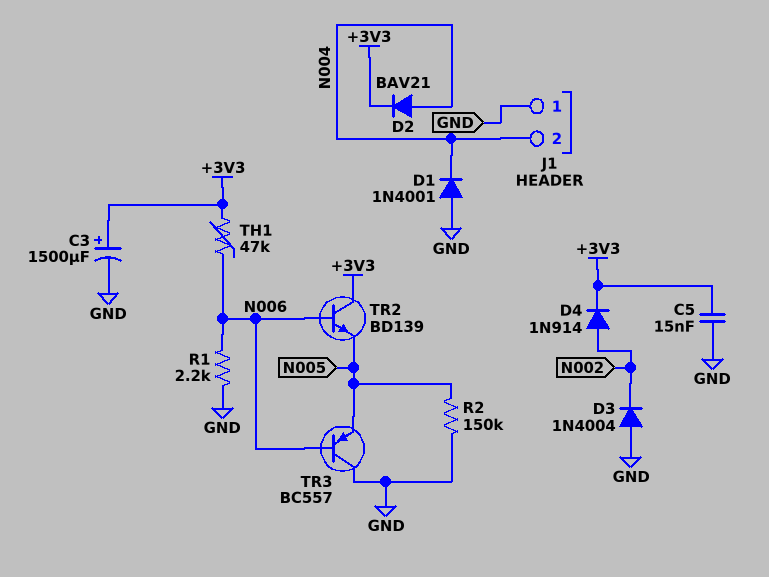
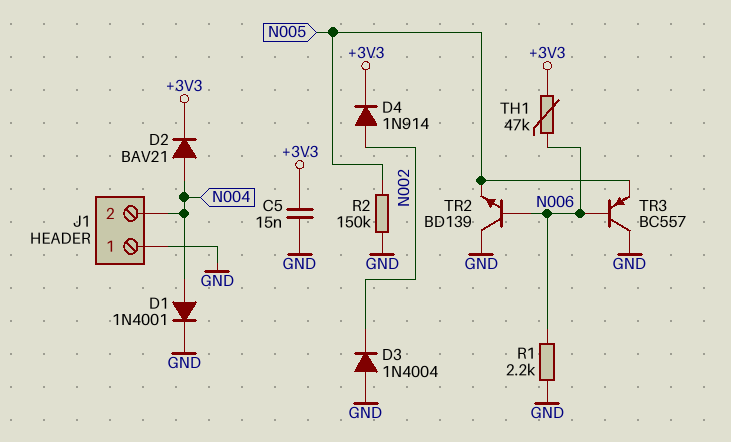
C3: 1500uF (plus +3V3, minus GND) -> none
D1: diode 1N4001 (A GND, K N004) -> diode 1N4001 (A N004, K GND)
TR2: NPN BD139 (B N006, C +3V3, E N005) -> NPN BD139 (B N006, C GND, E N005)

